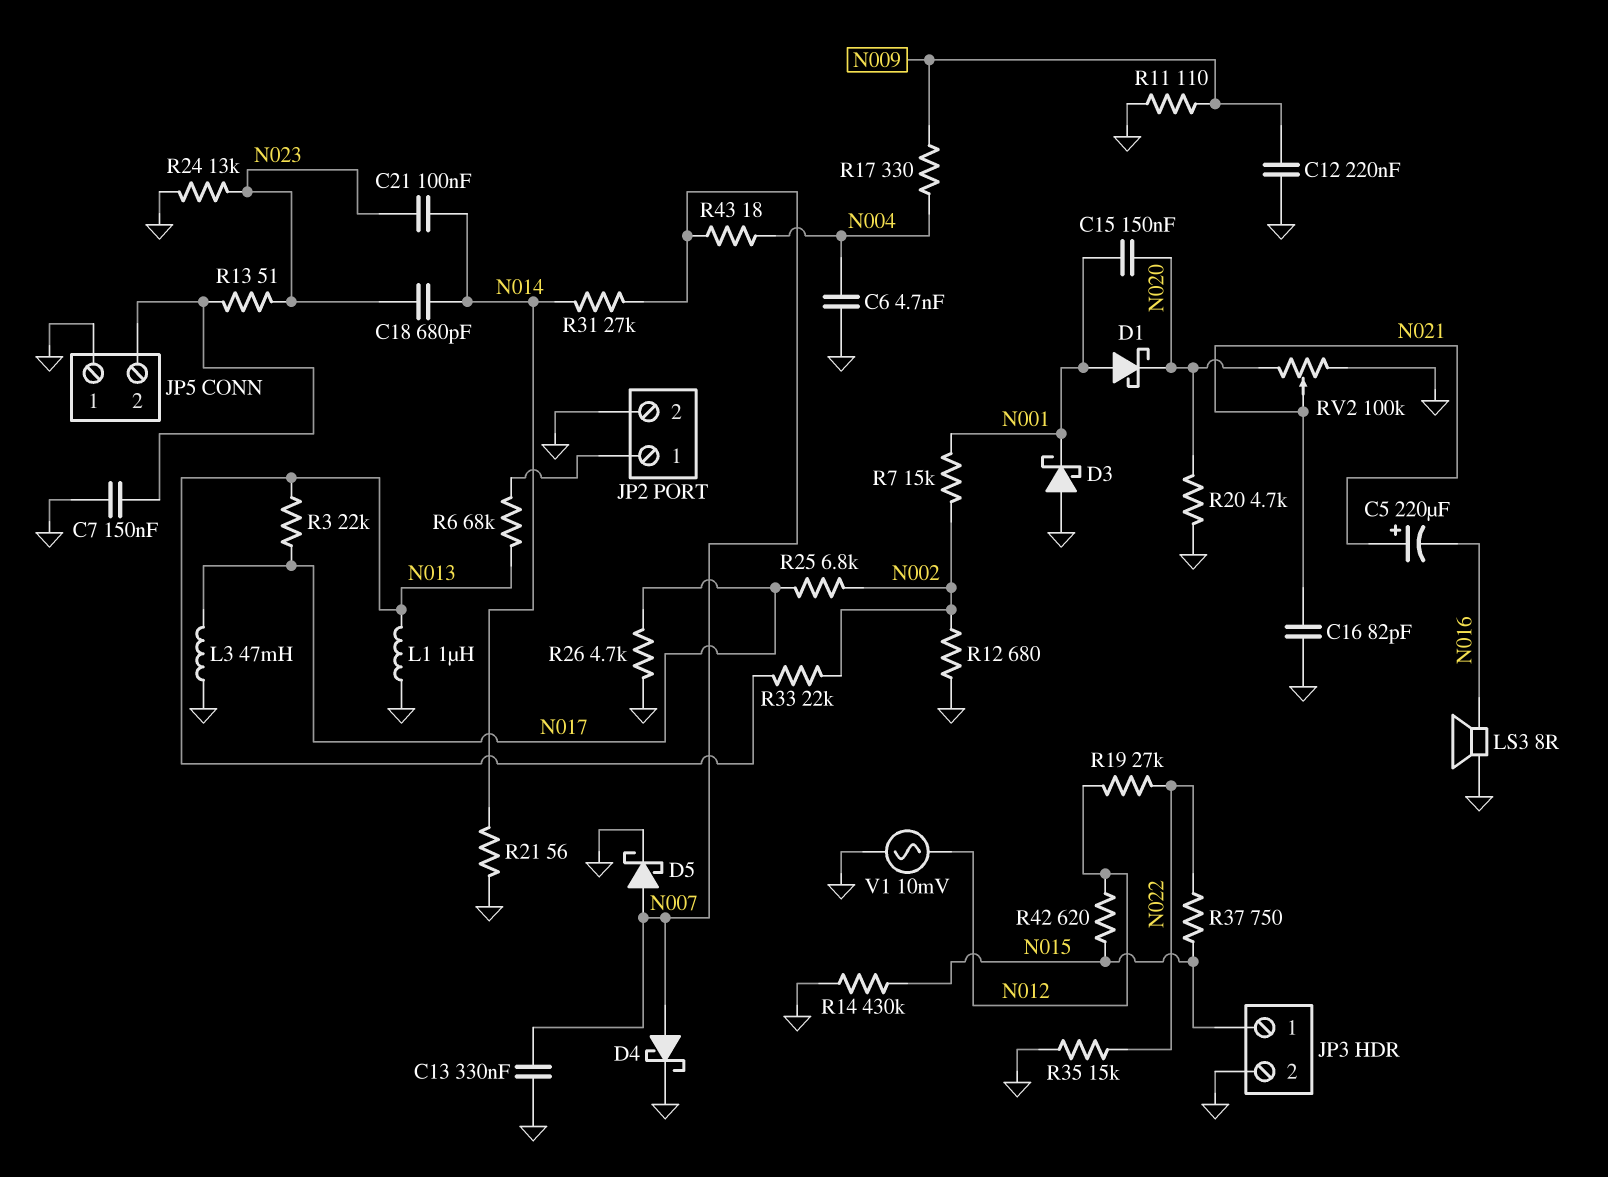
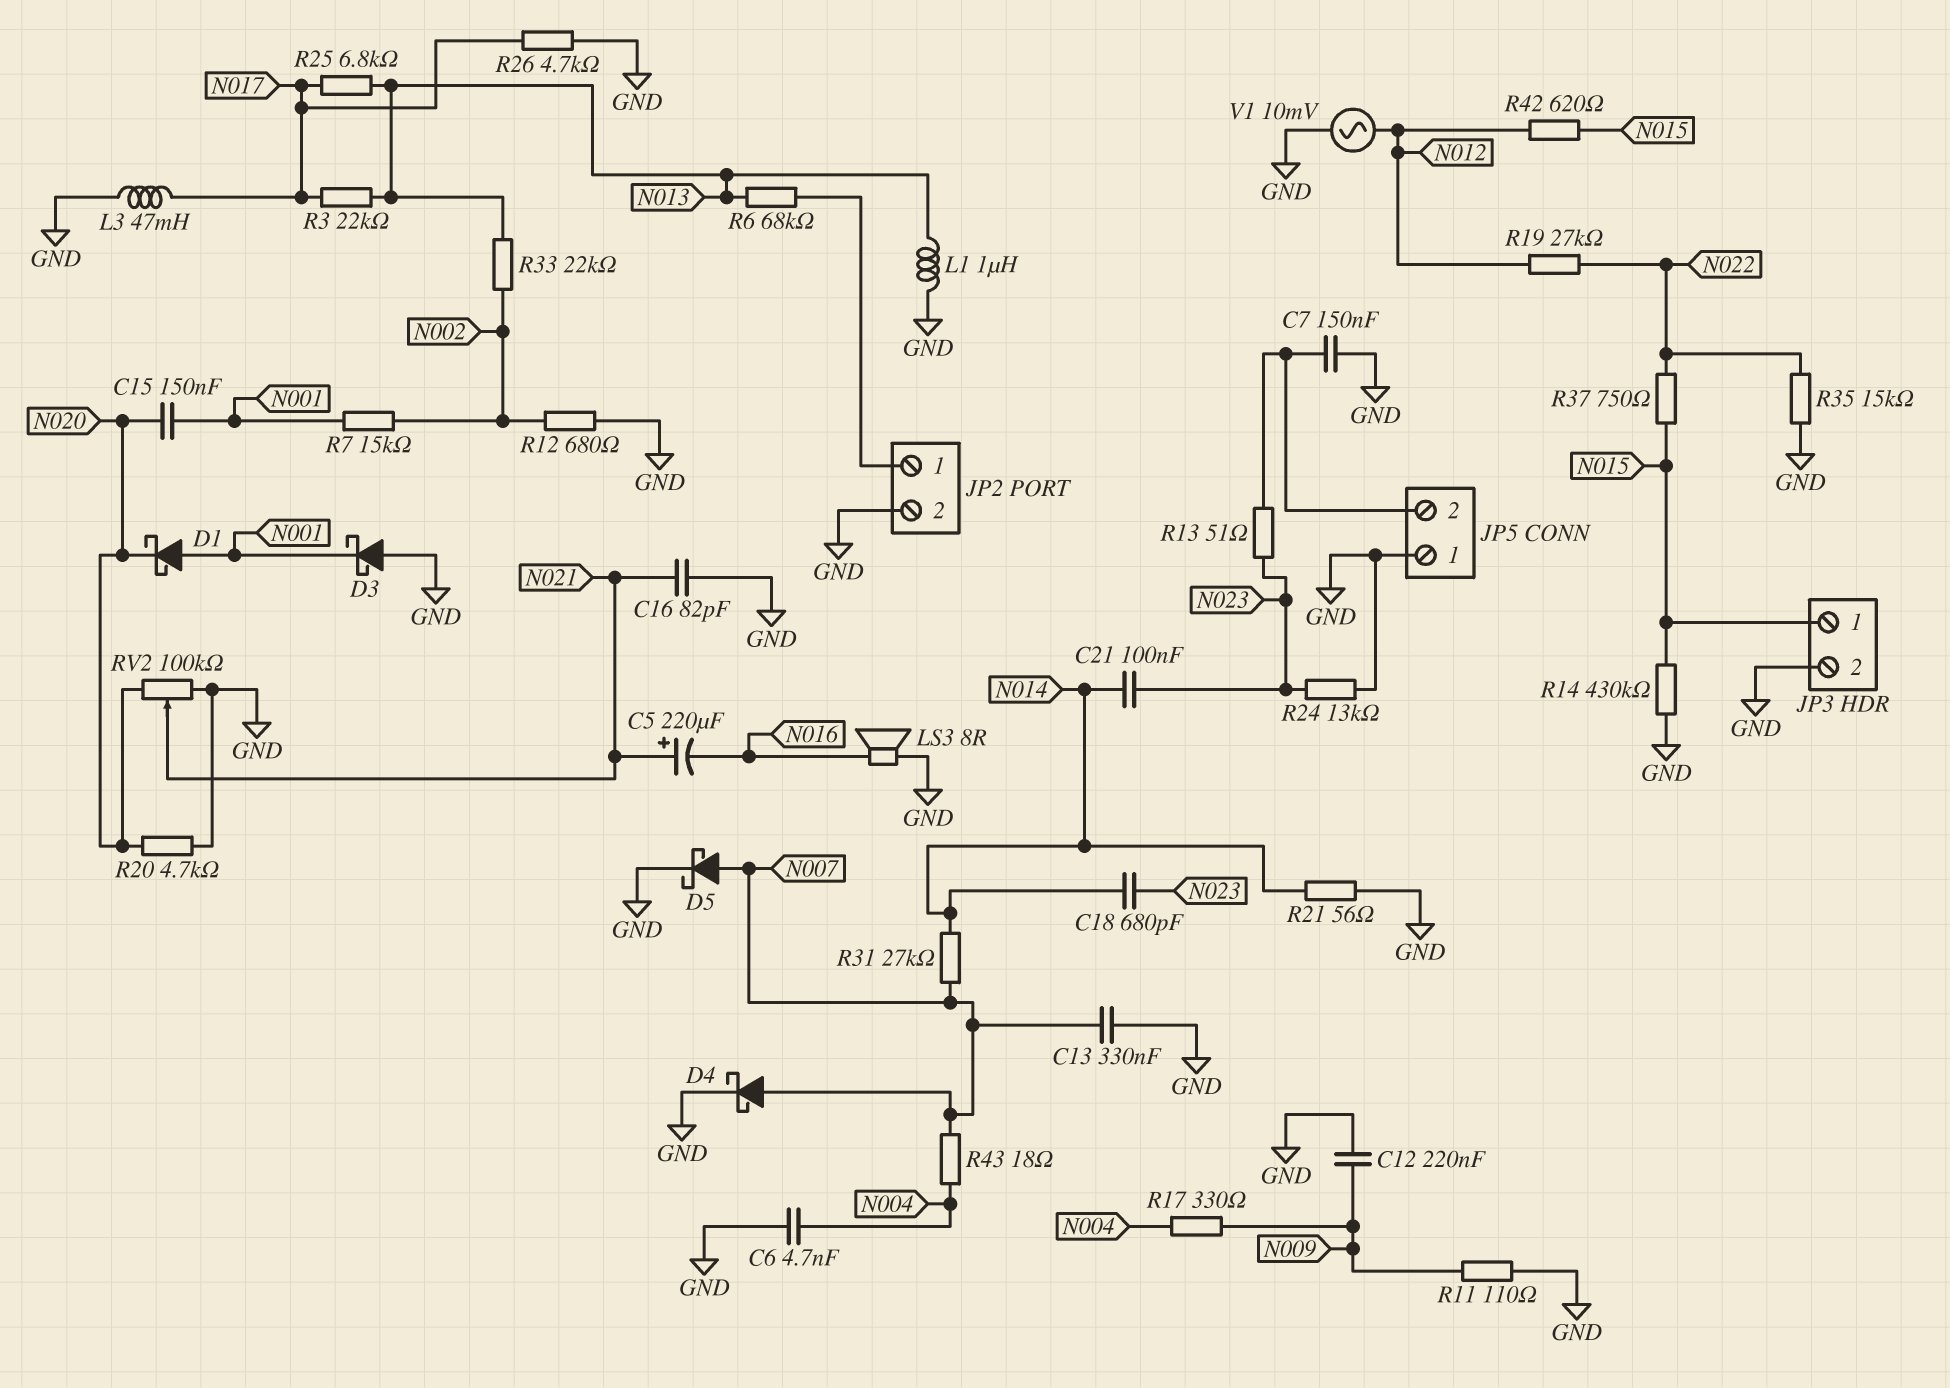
R25: 6.8k (N002, N017) -> 6.8k (N013, N017)

